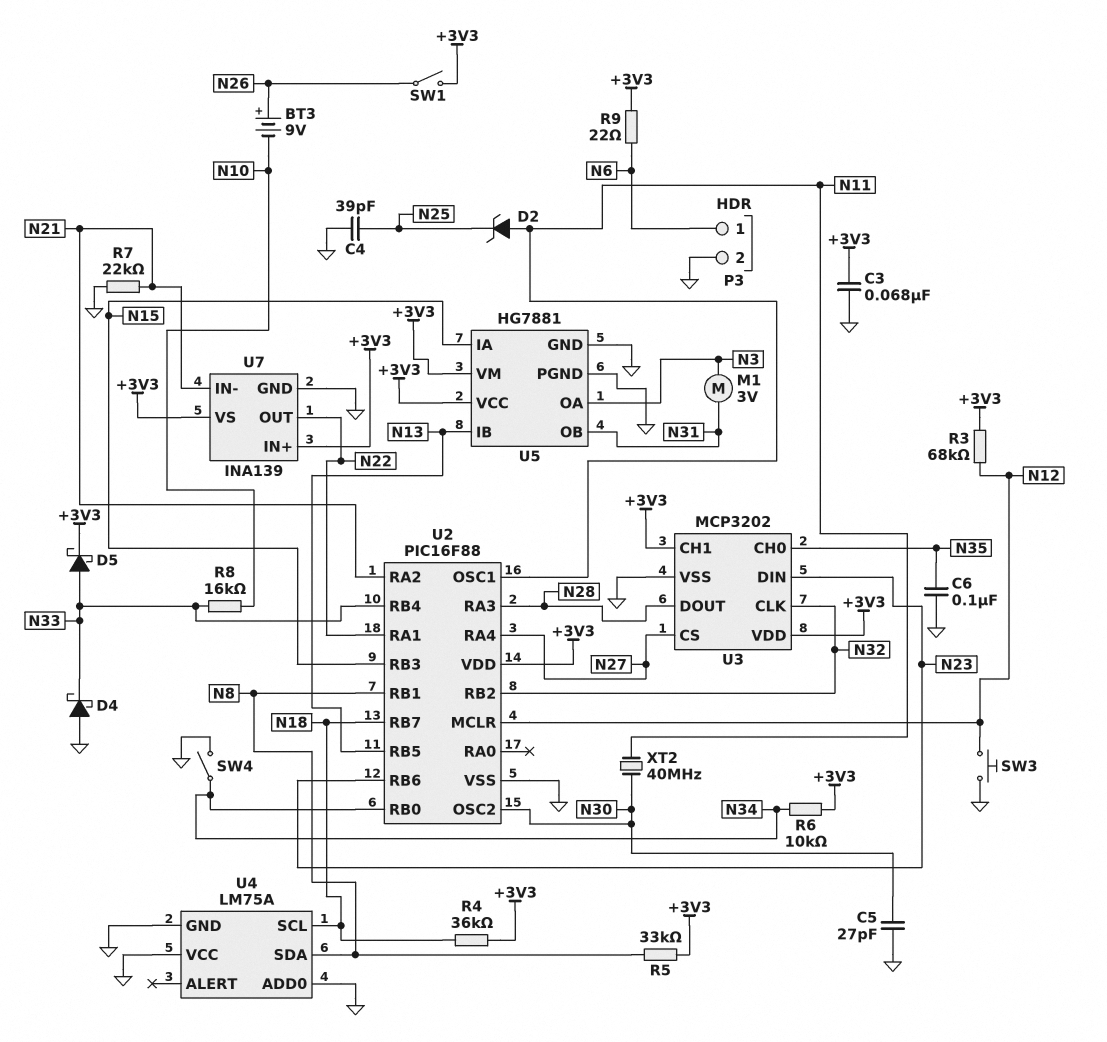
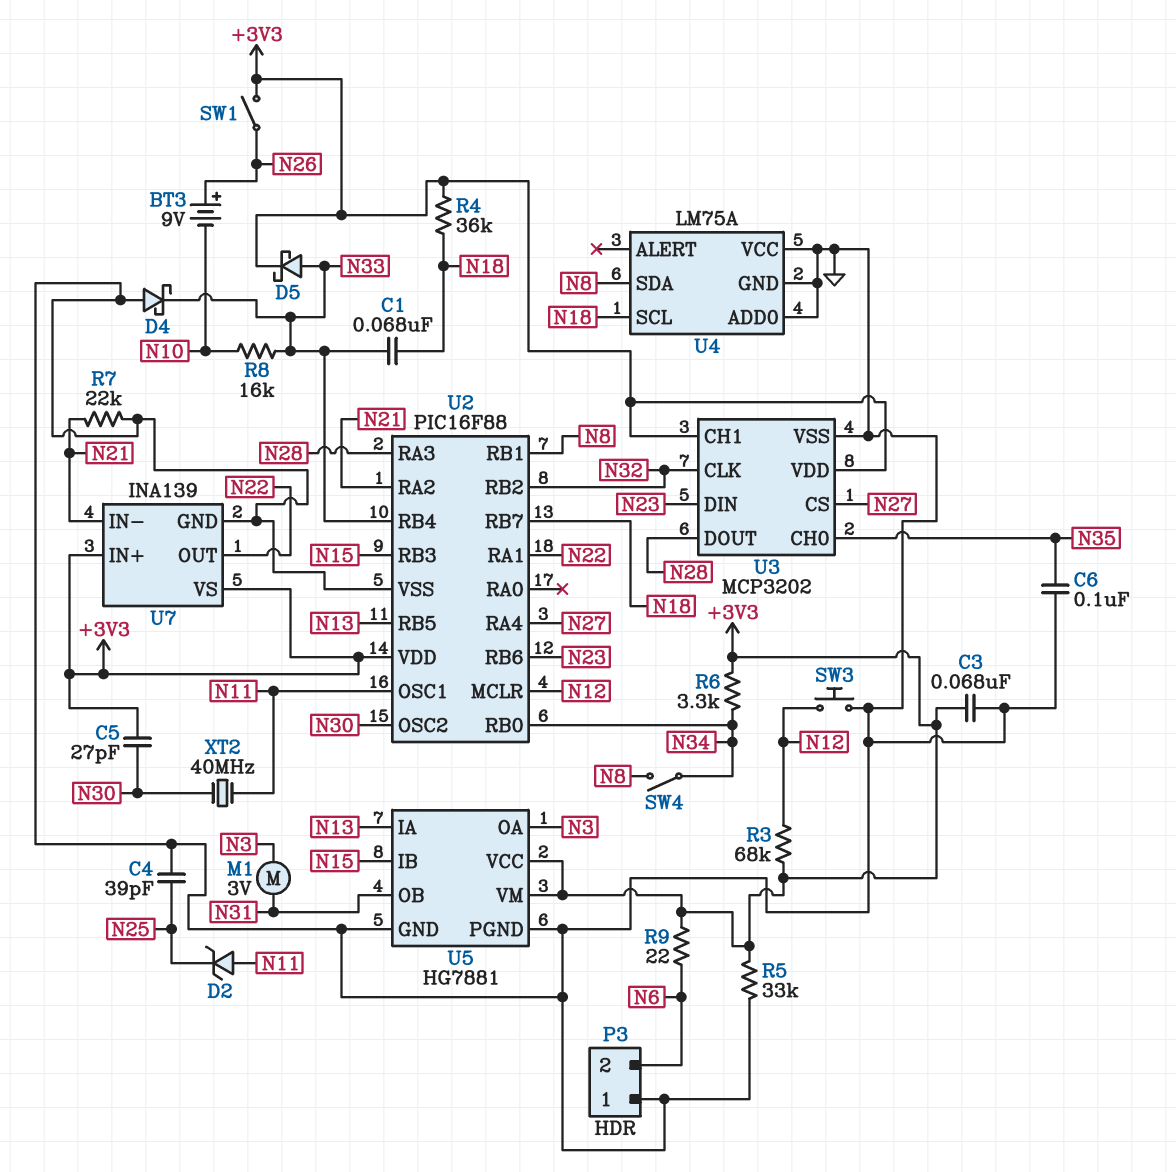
C1: none -> 68nF (N18, N33)
C5: 27pF (GND, N30) -> 27pF (+3V3, N30)
P3 pin 1: N6 -> GND
P3 pin 2: GND -> N6
R5: 33k (+3V3, N8) -> 33k (+3V3, GND)
R6: 10k (+3V3, N34) -> 3.3k (+3V3, N34)
SW4: switch (GND, N34) -> switch (N8, N34)
U5 pin IA: N15 -> N13
U5 pin IB: N13 -> N15

